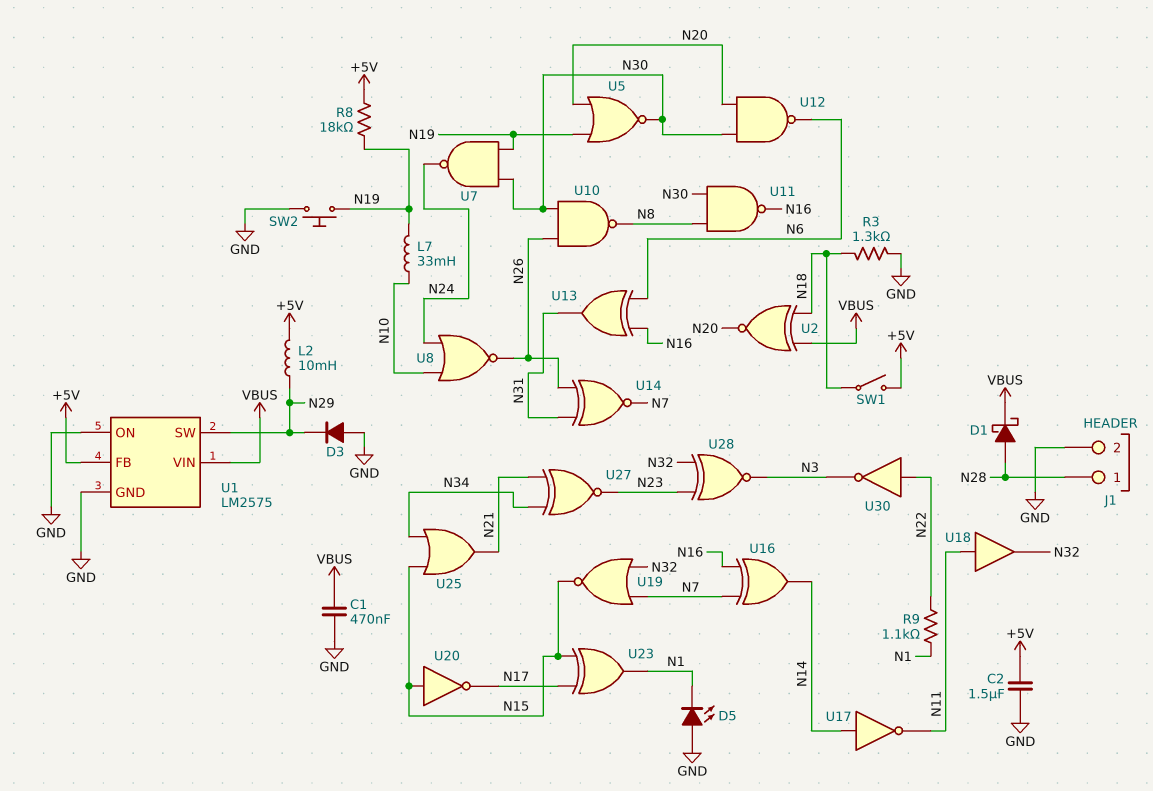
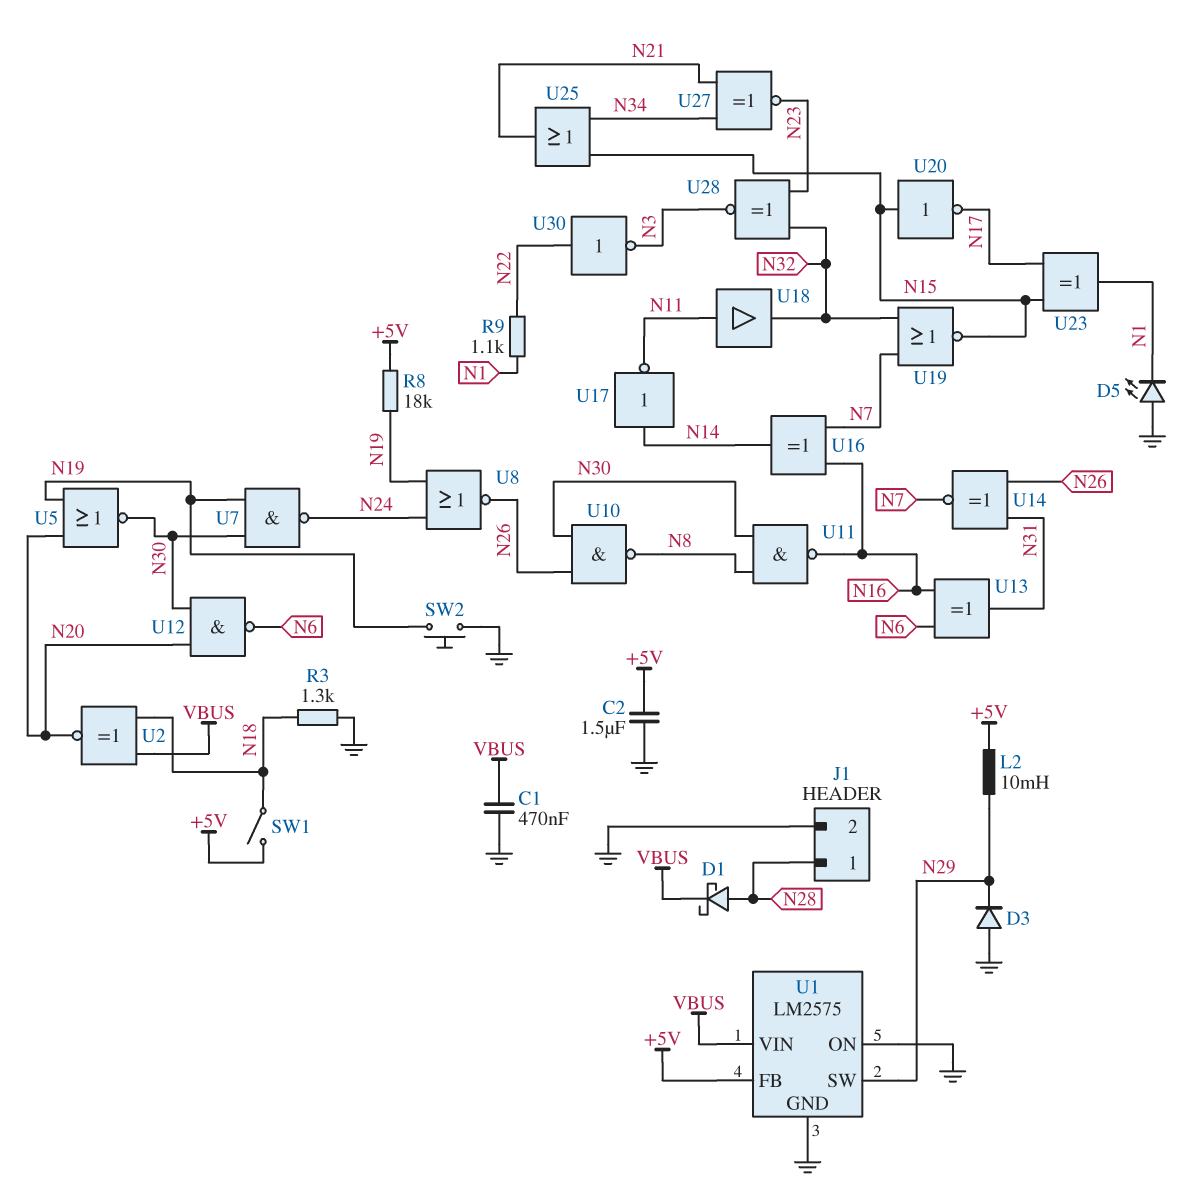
L7: 33mH (N10, N19) -> none
U8: NOR (in N10, in N24, out N26) -> NOR (in N19, in N24, out N26)

